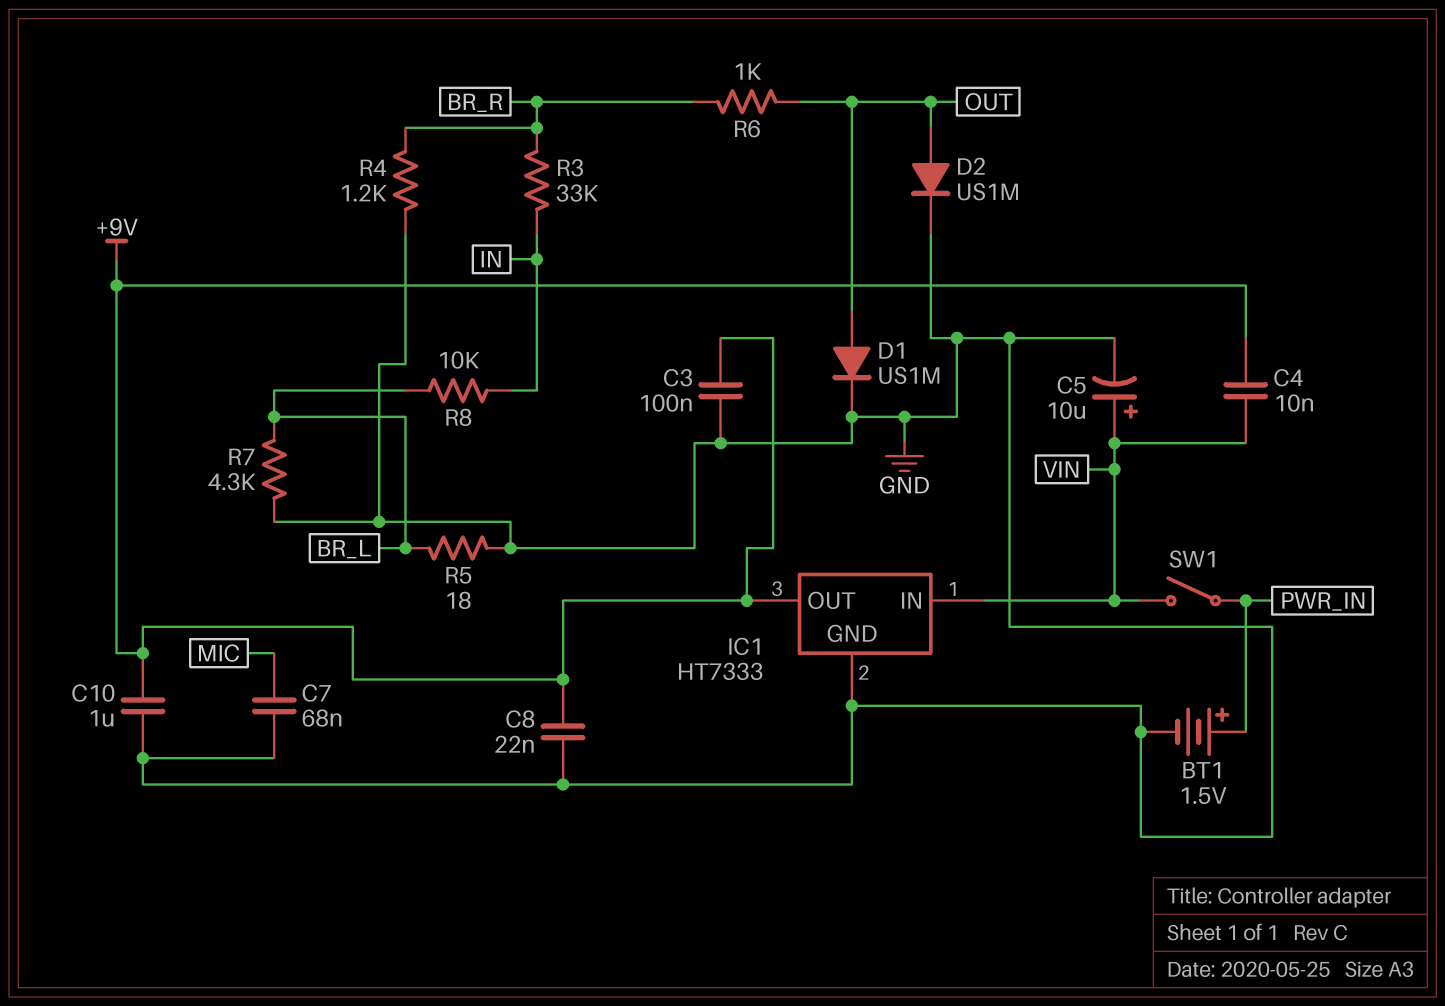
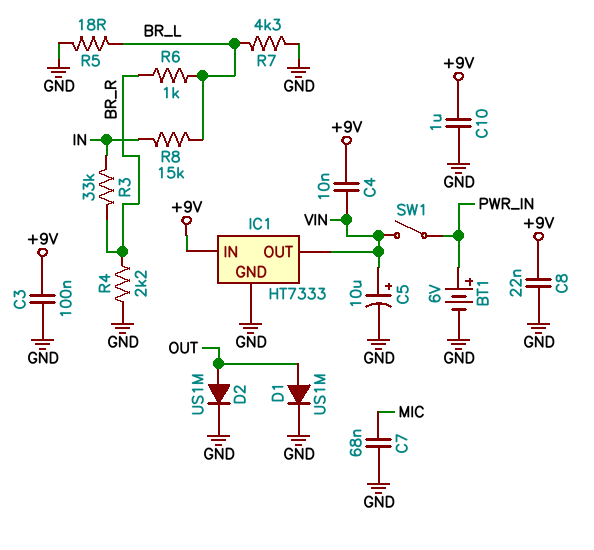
BT1: 1.5V (plus PWR_IN, minus GND) -> 6V (plus PWR_IN, minus GND)
IC1 pin IN: VIN -> +9V
IC1 pin OUT: +9V -> VIN
R4: 1.2k (BR_R, GND) -> 2.2k (BR_R, GND)
R6: 1k (BR_R, OUT) -> 1k (BR_L, BR_R)
R8: 10k (BR_L, IN) -> 15k (BR_L, IN)

